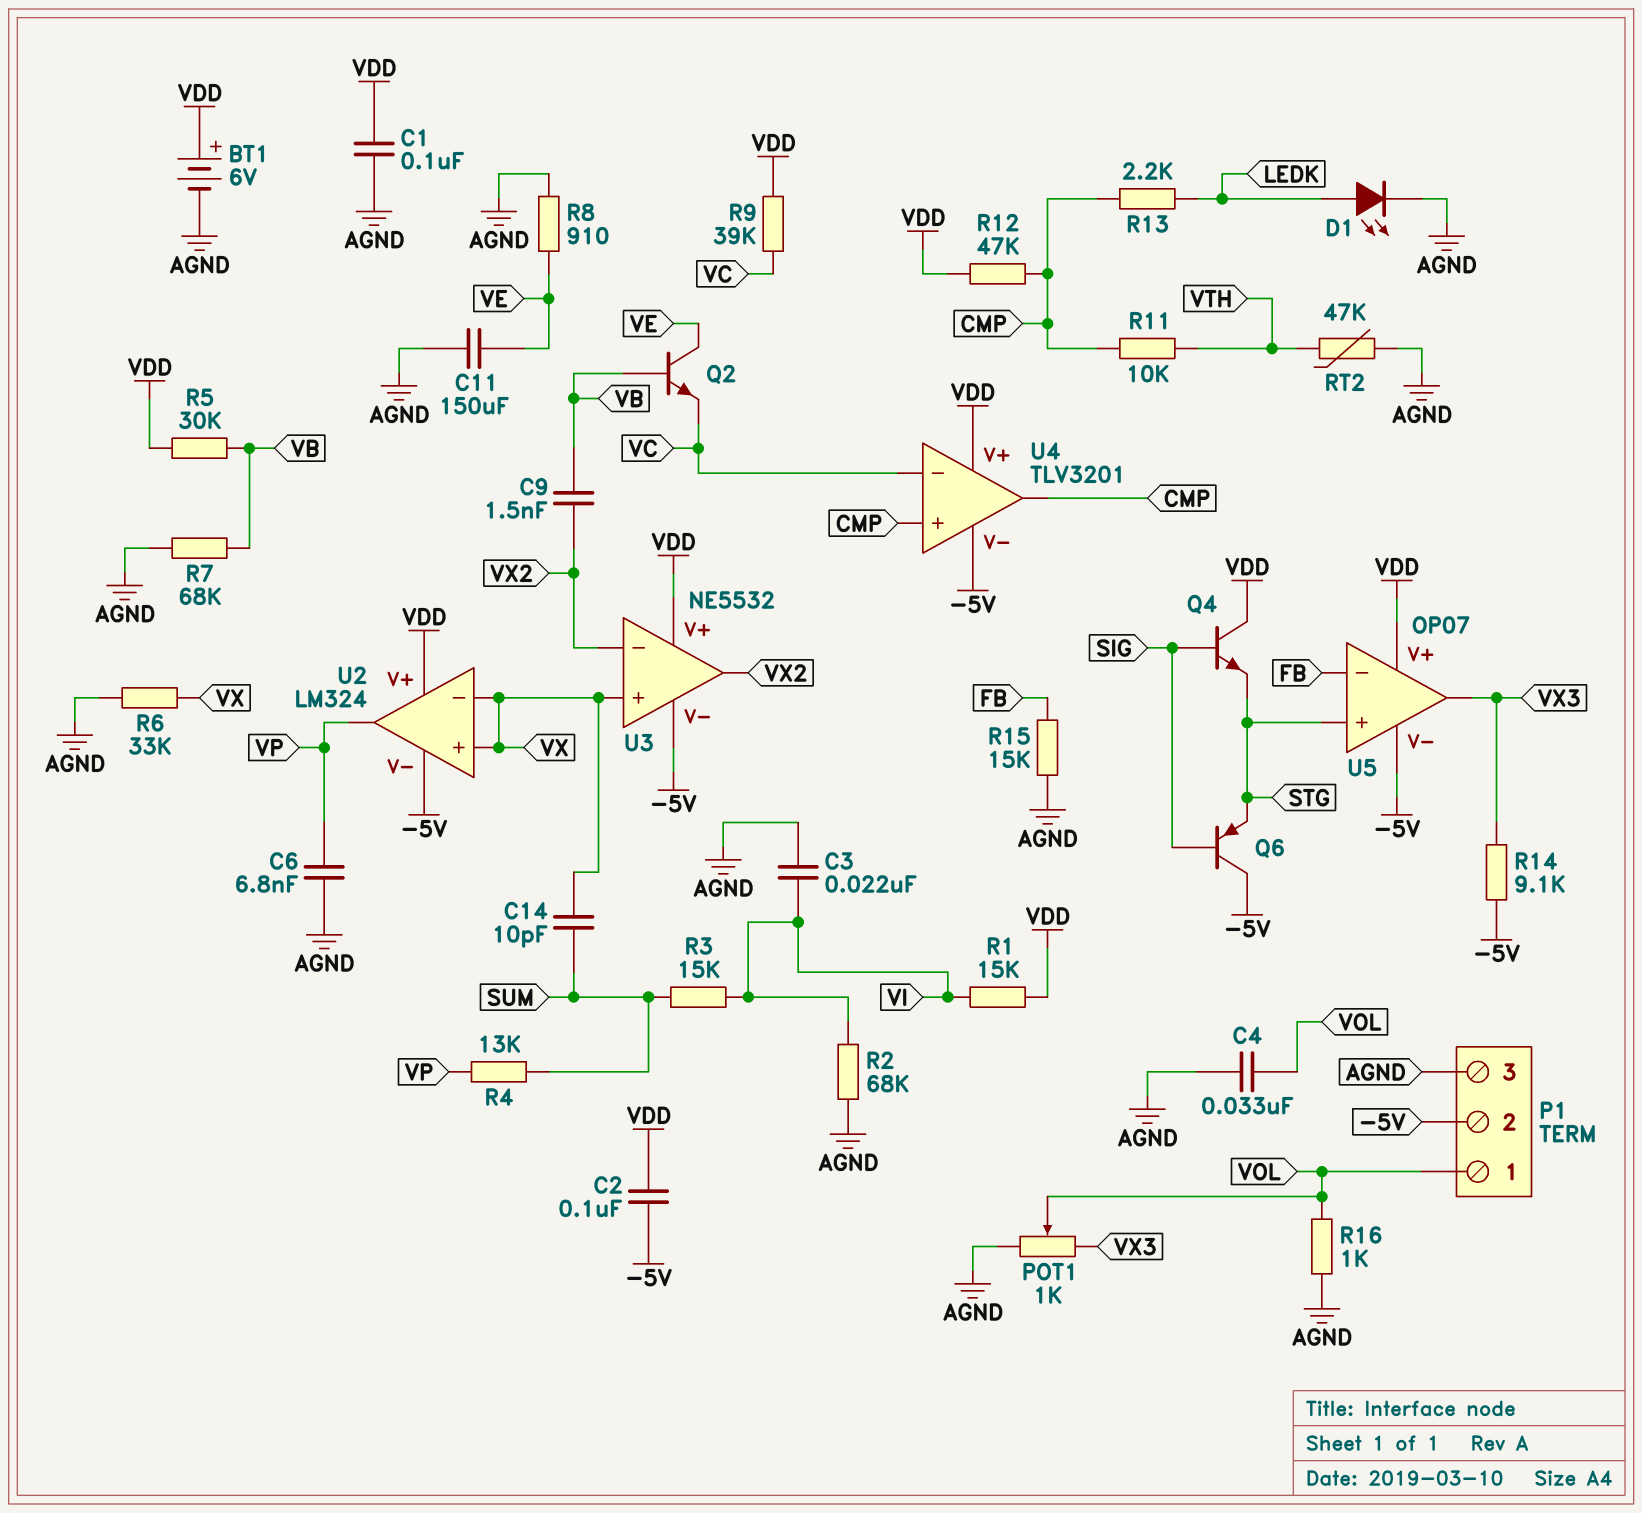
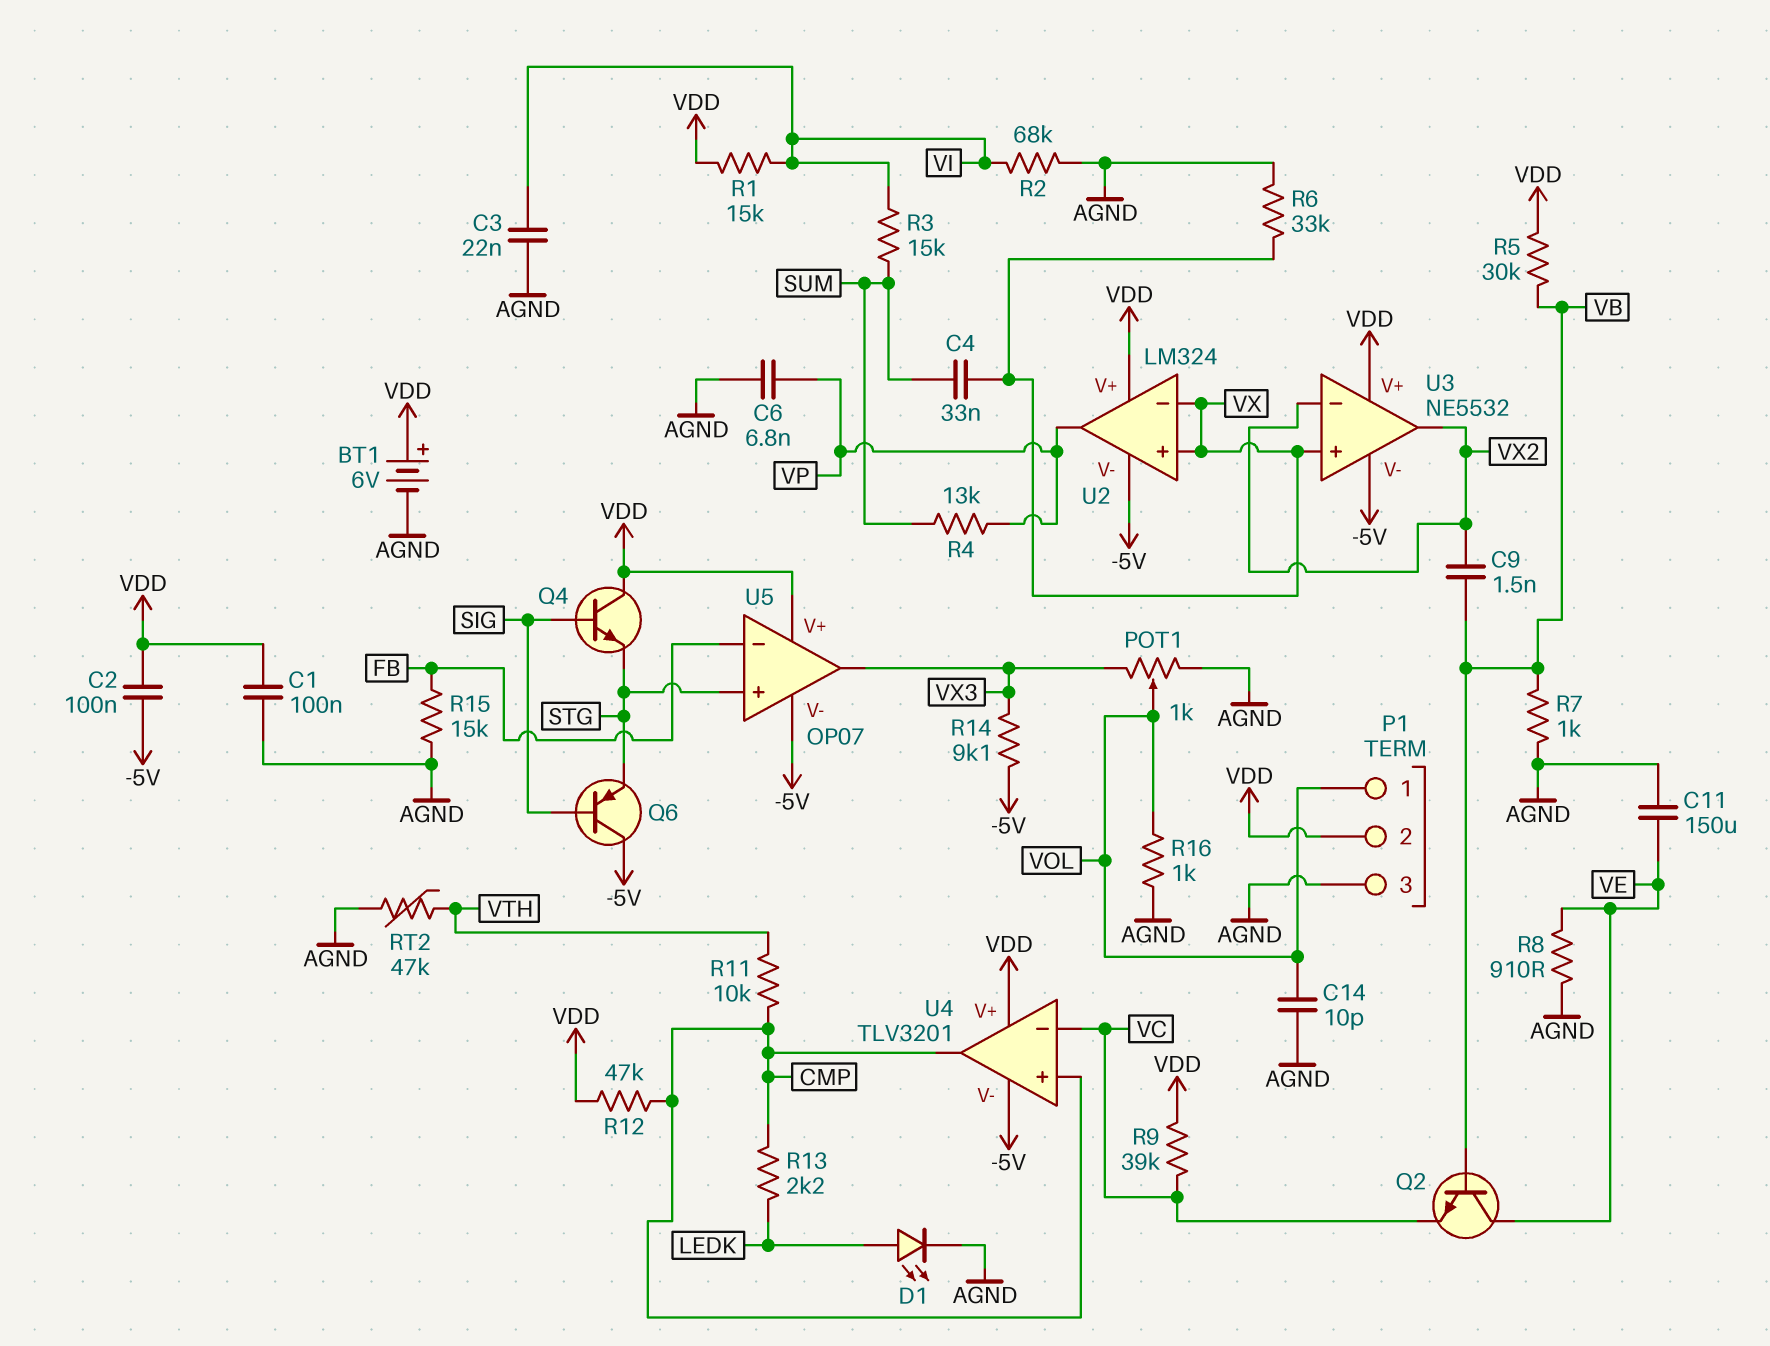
C4: 33nF (AGND, VOL) -> 33nF (SUM, VX)
C14: 10pF (SUM, VX) -> 10pF (AGND, VOL)
P1 pin 2: -5V -> VDD
R7: 68k (AGND, VB) -> 1k (AGND, VB)

